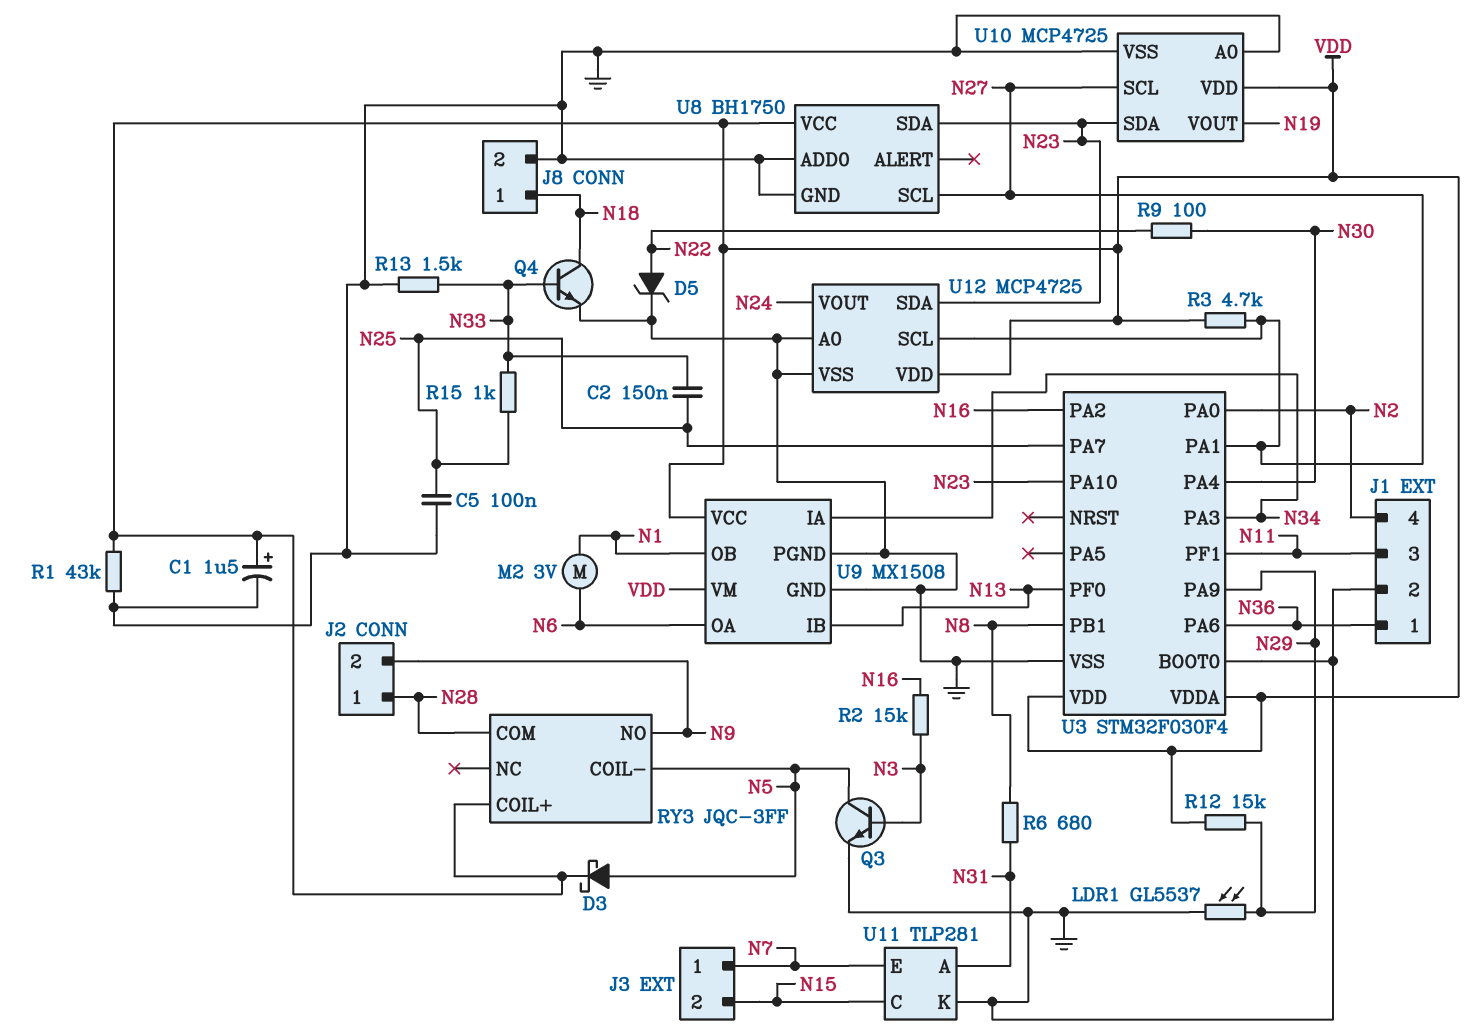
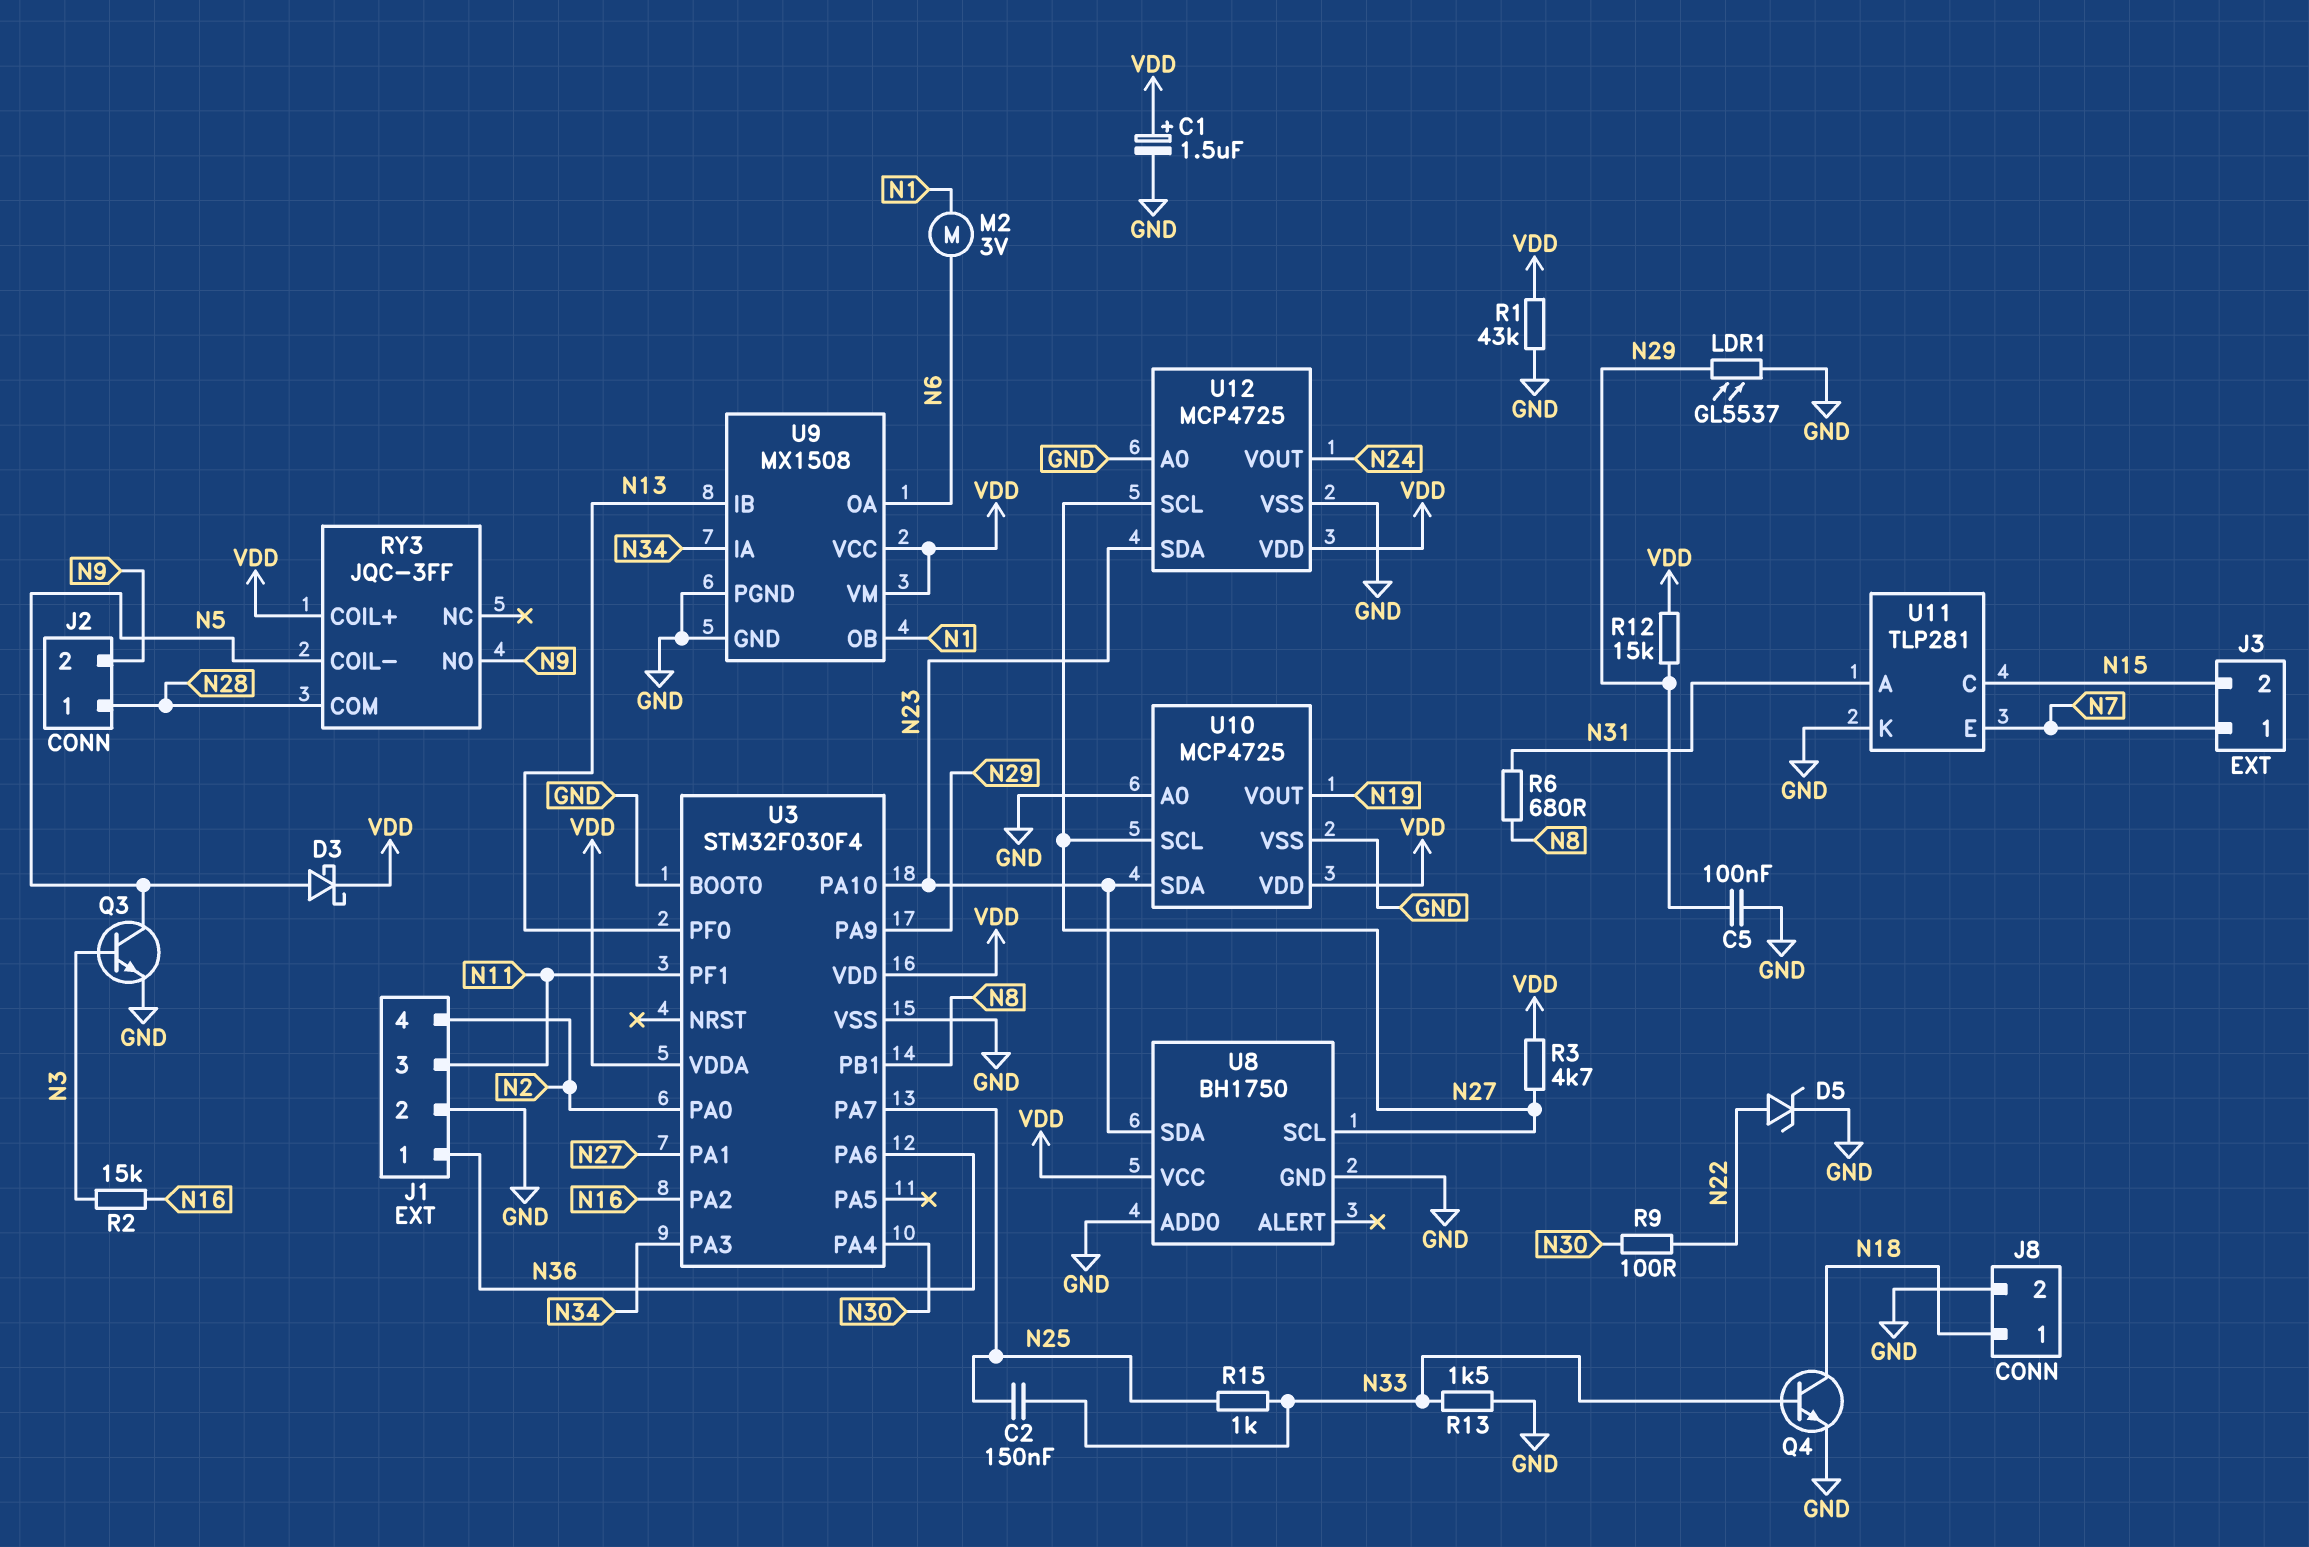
C5: 100nF (GND, N25) -> 100nF (GND, N29)

